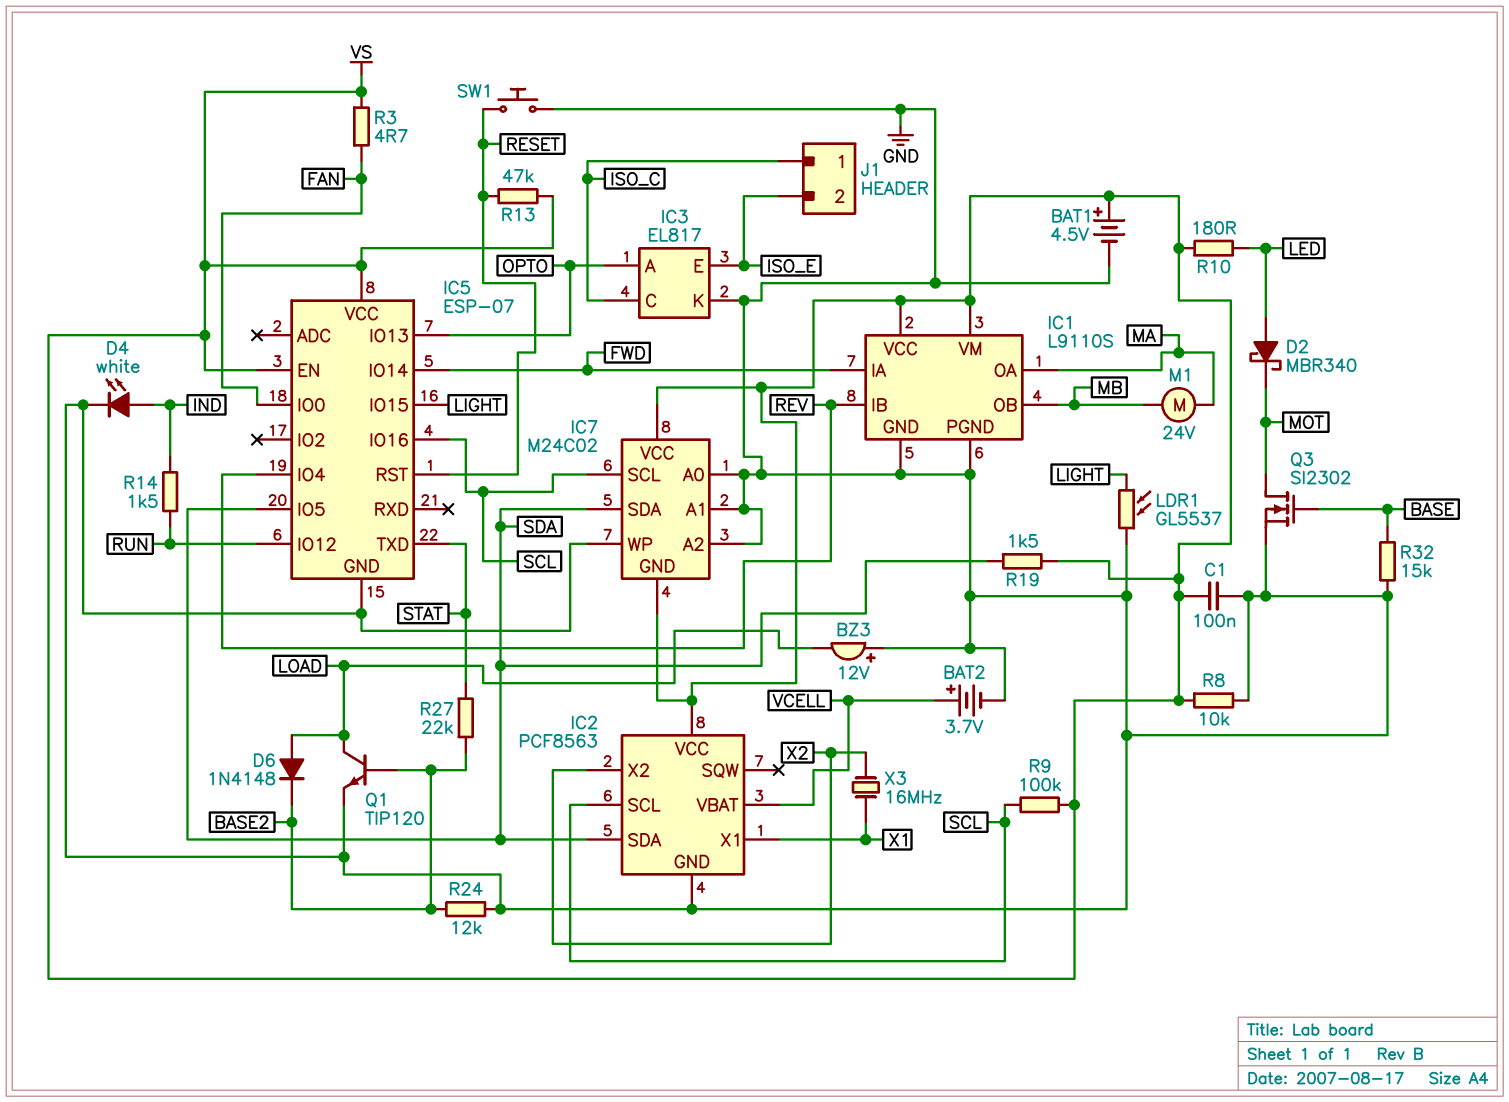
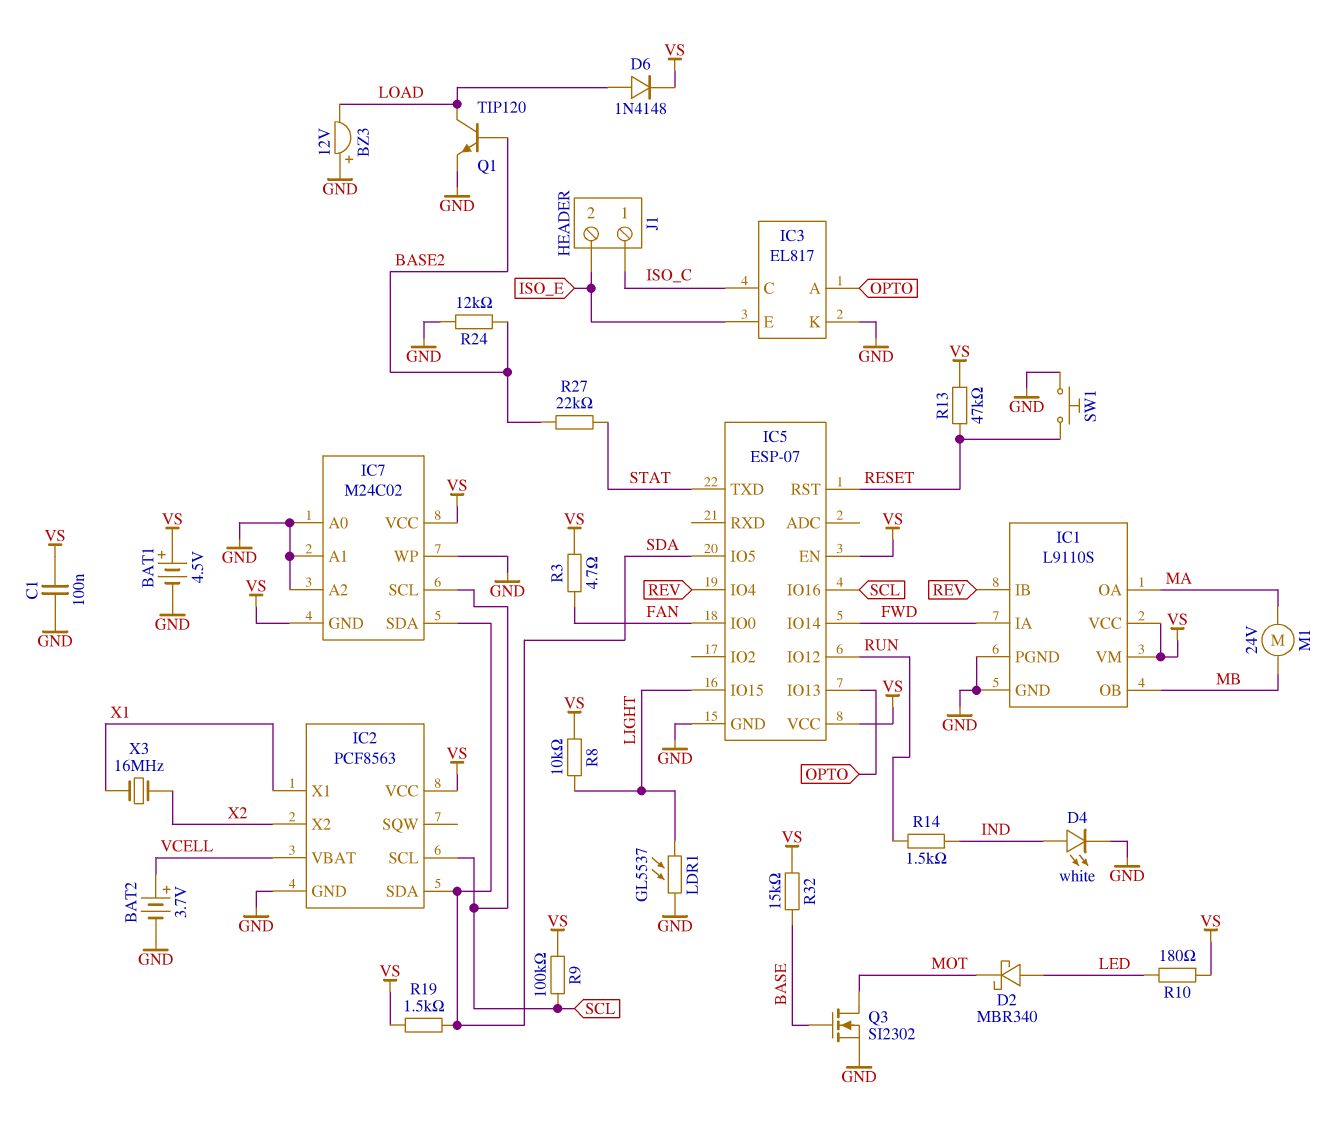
D6: diode 1N4148 (A LOAD, K BASE2) -> diode 1N4148 (A LOAD, K VS)
R8: 10k (GND, VS) -> 10k (LIGHT, VS)
R32: 15k (BASE, GND) -> 15k (BASE, VS)

